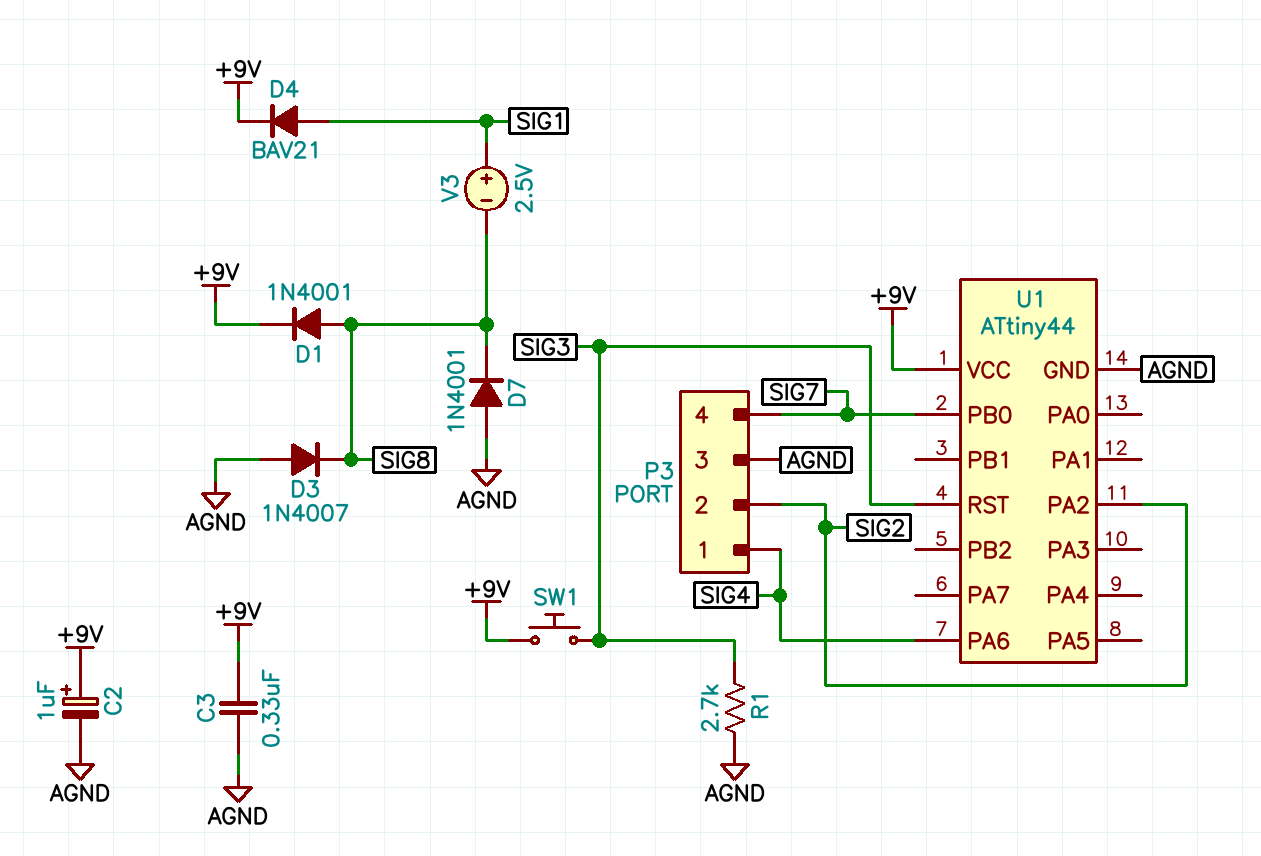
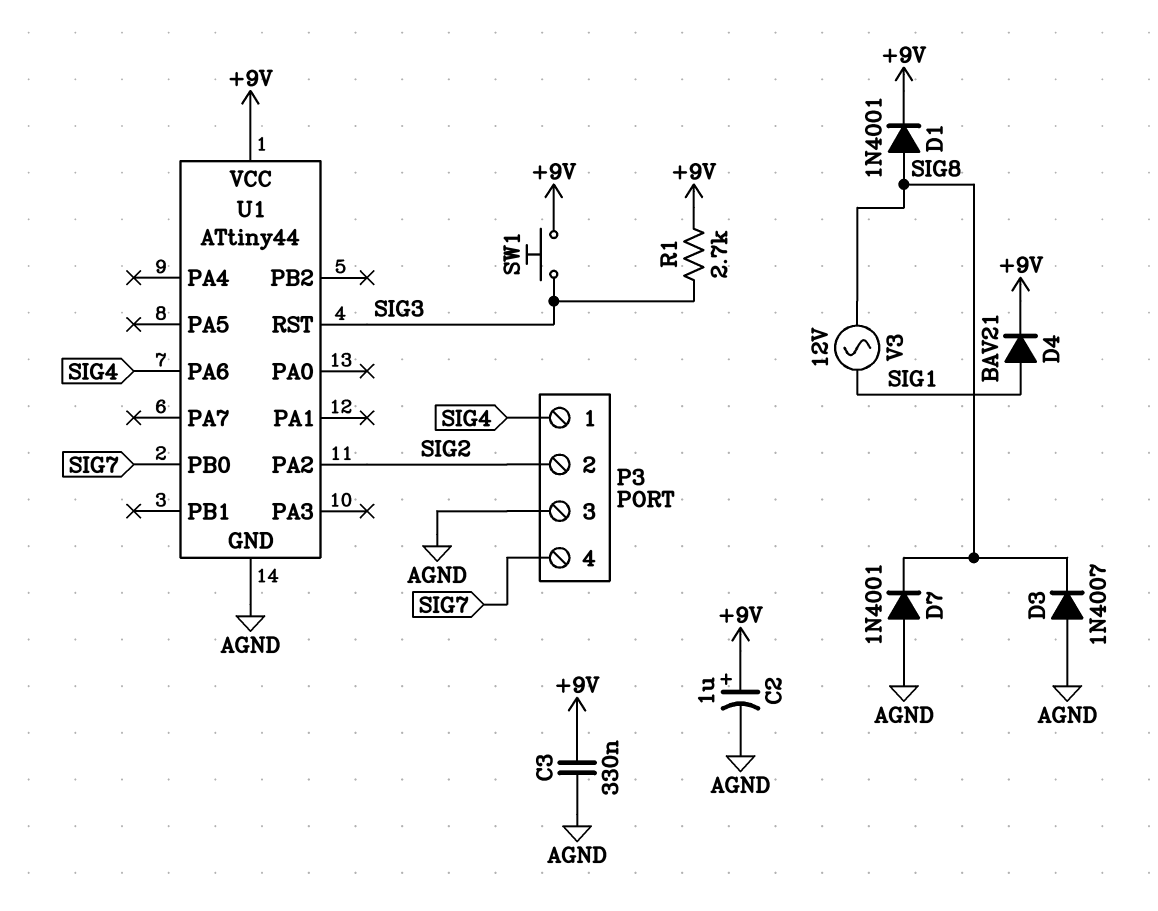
R1: 2.7k (AGND, SIG3) -> 2.7k (+9V, SIG3)
V3: 2.5V (plus SIG1, minus SIG8) -> AC 12V (SIG1, SIG8)

